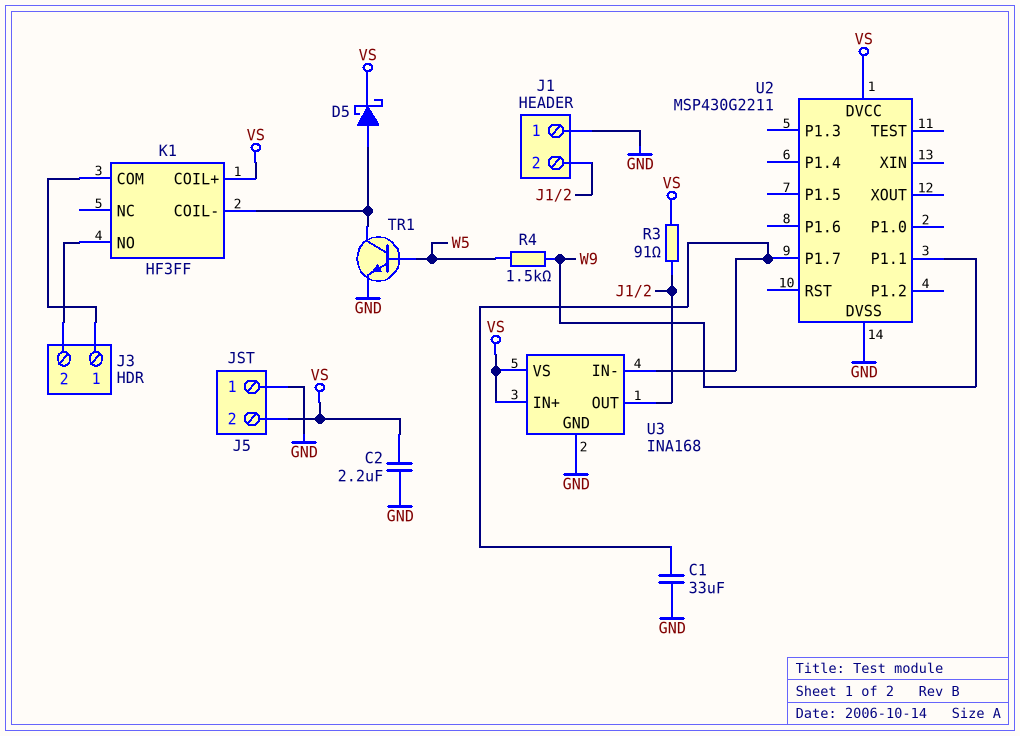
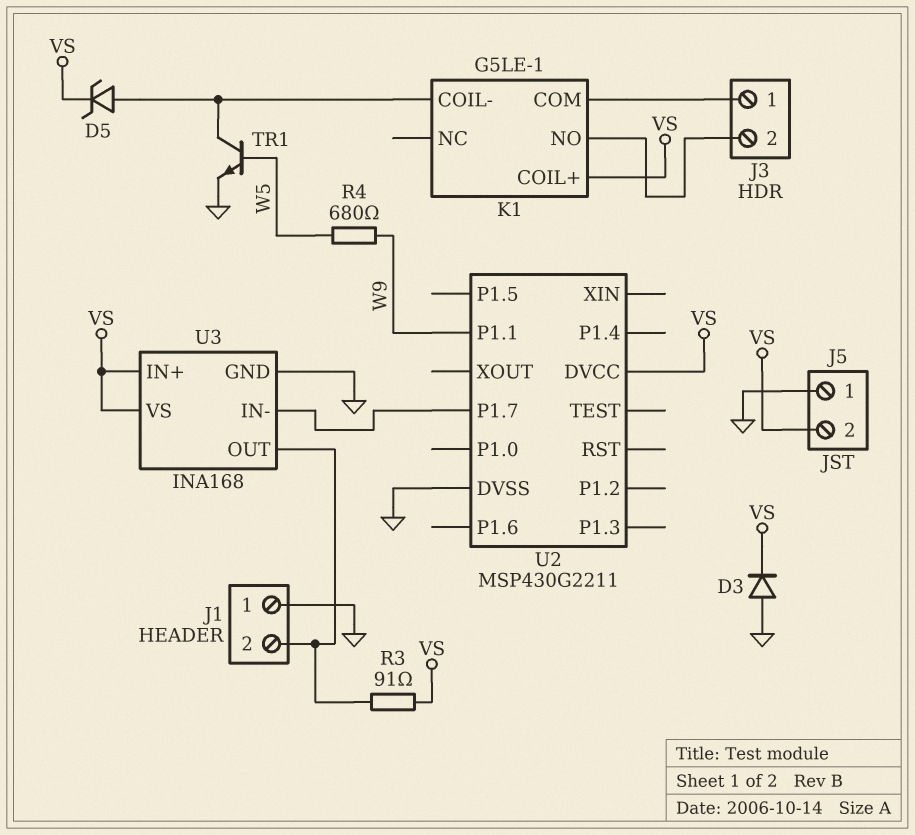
C1: 33uF (GND, U2/P1.7) -> none
C2: 2.2uF (GND, VS) -> none
D3: none -> diode (A GND, K VS)
D5: schottky (A K1/COIL-, K VS) -> zener (A K1/COIL-, K VS)
K1: HF3FF -> G5LE-1
R4: 1.5k (W5, W9) -> 680 (W5, W9)

